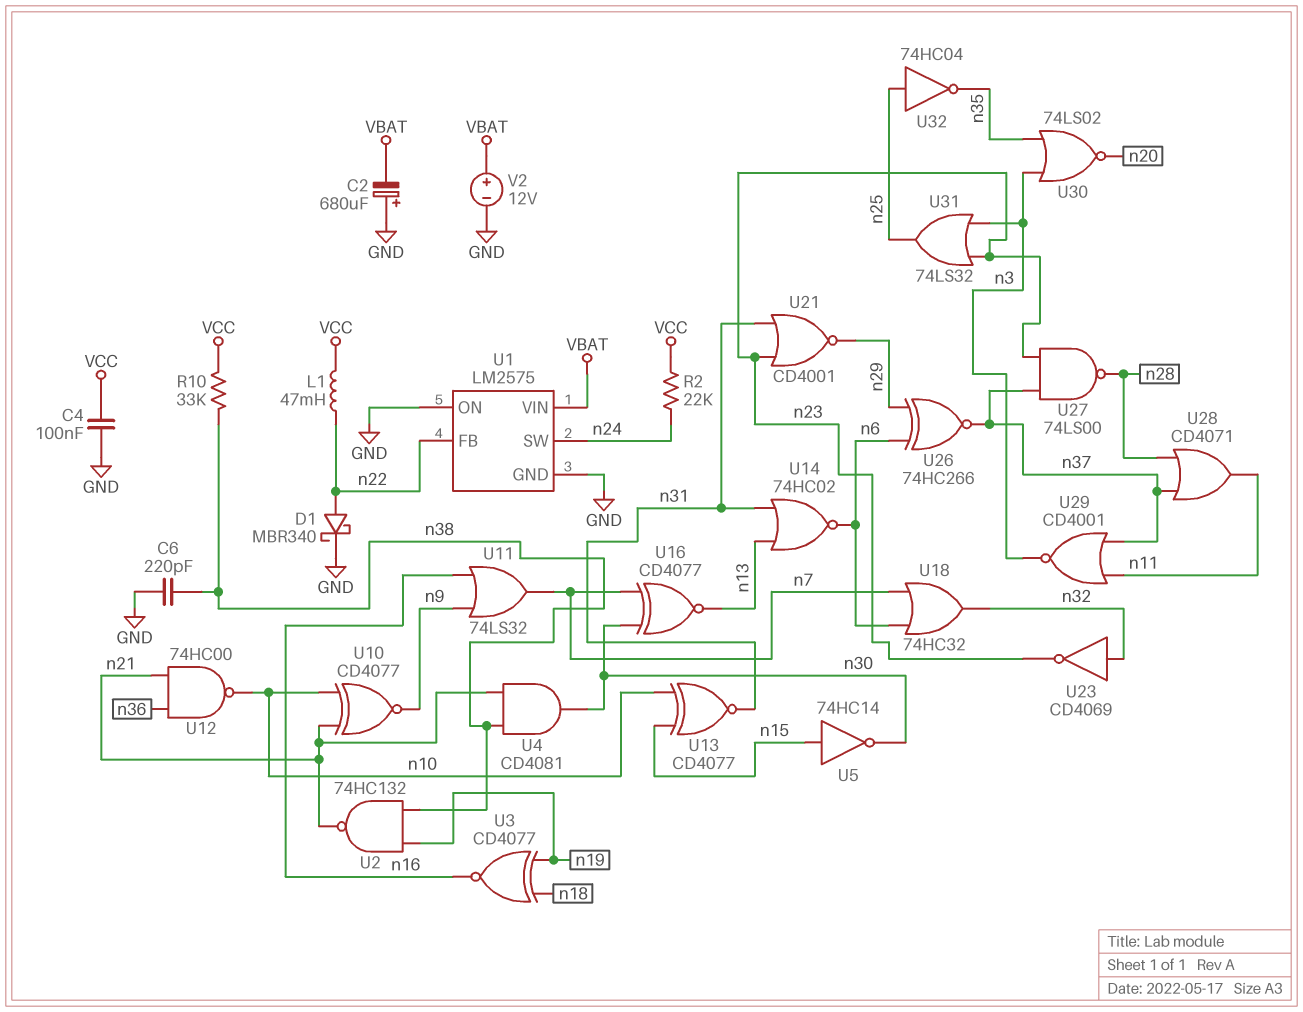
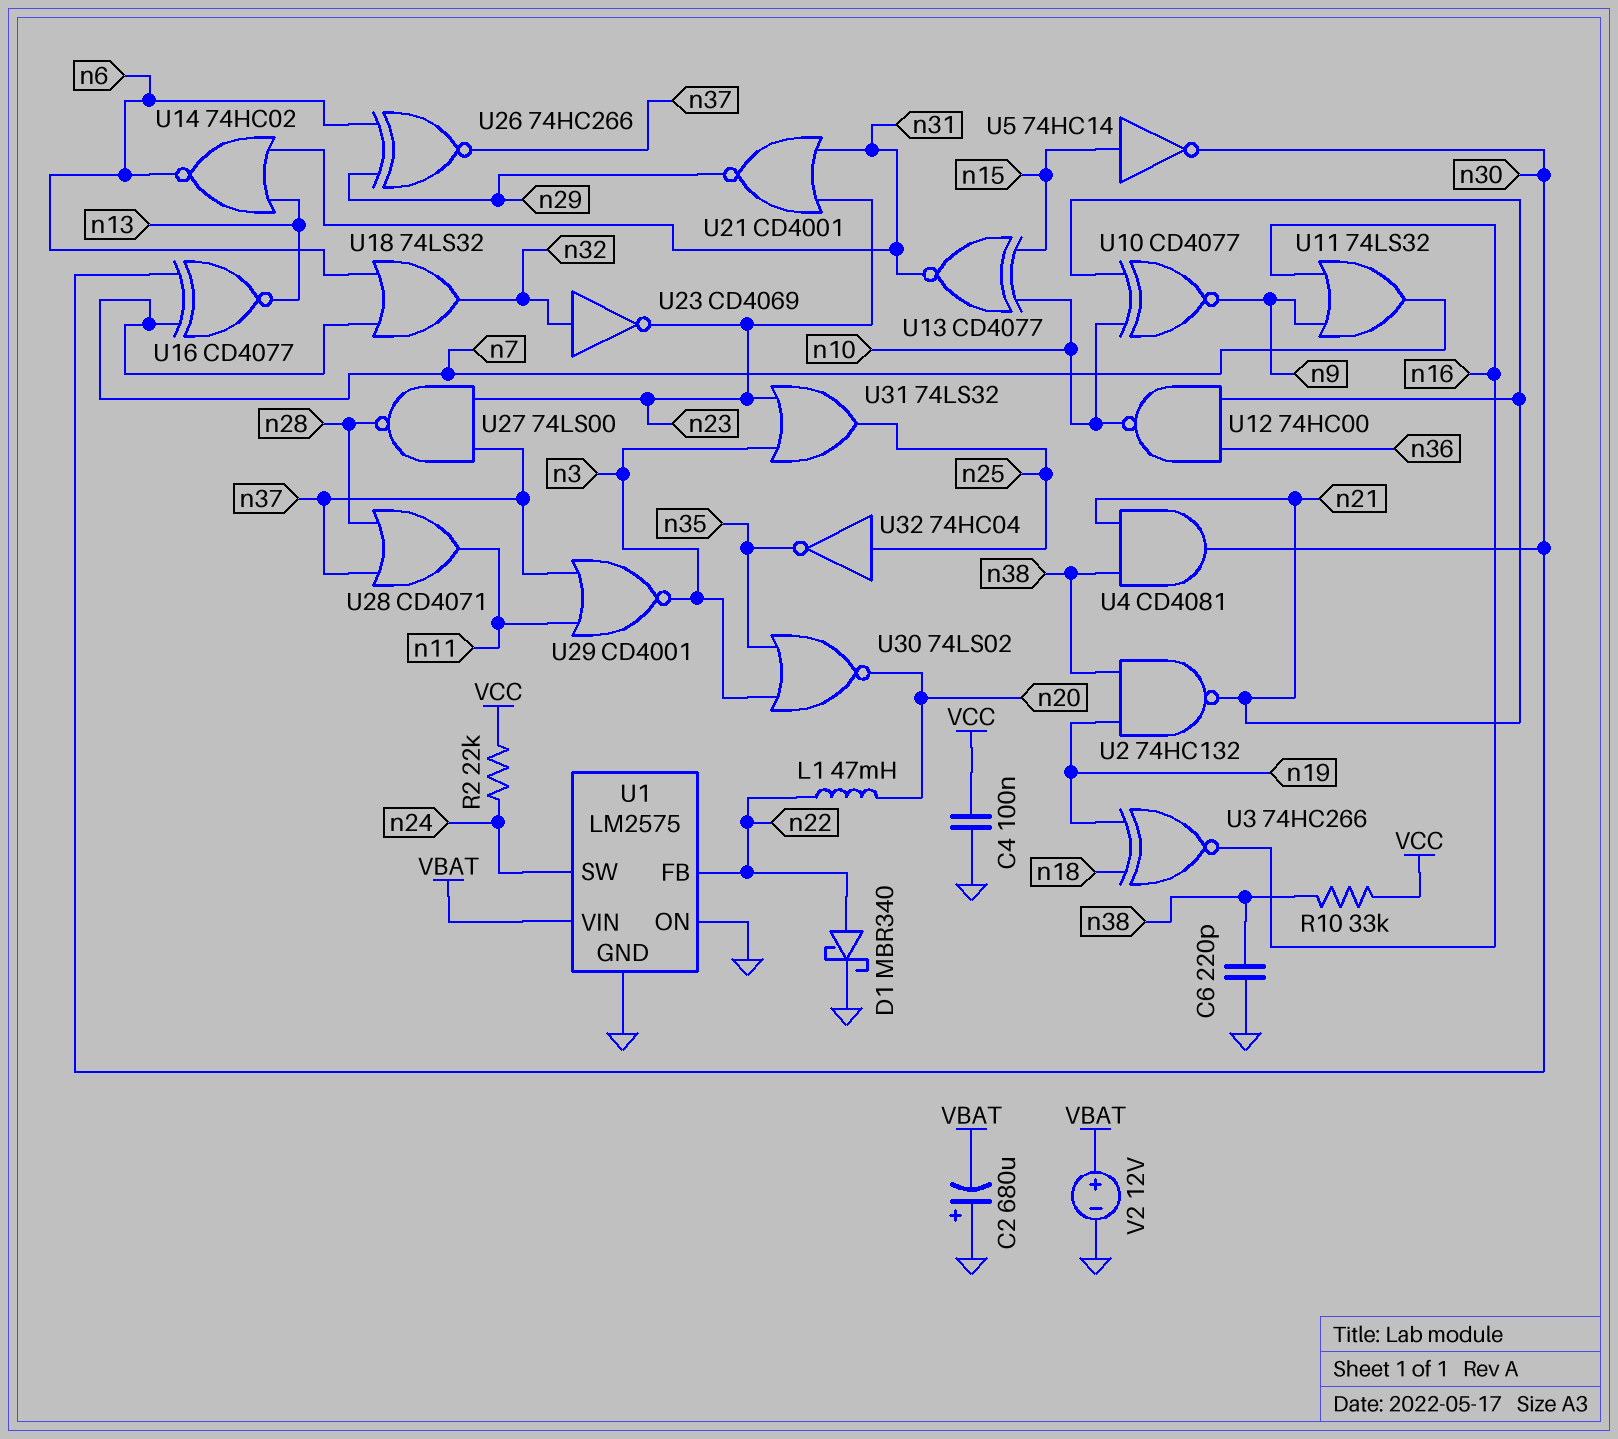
L1: 47mH (VCC, n22) -> 47mH (n20, n22)
U3: XNOR CD4077 (in n18, in n19, out n16) -> XNOR 74HC266 (in n18, in n19, out n16)
U18: OR 74HC32 (in n6, in n7, out n32) -> OR 74LS32 (in n6, in n7, out n32)

